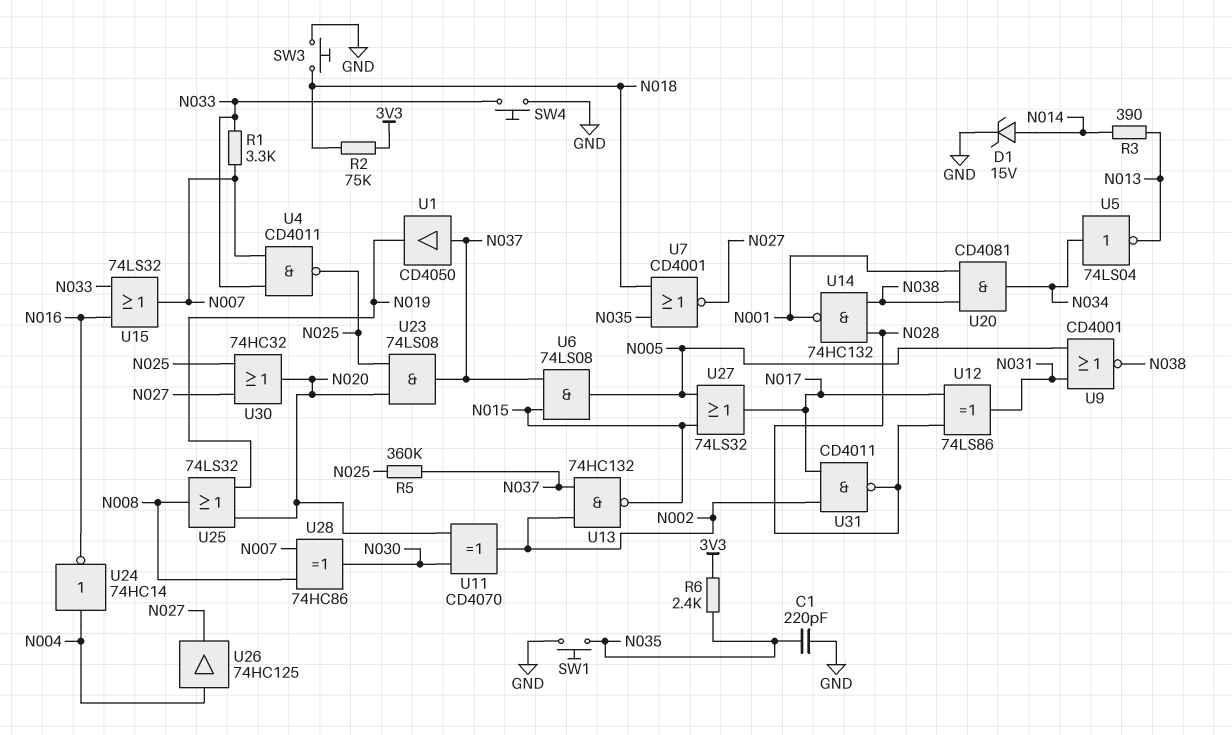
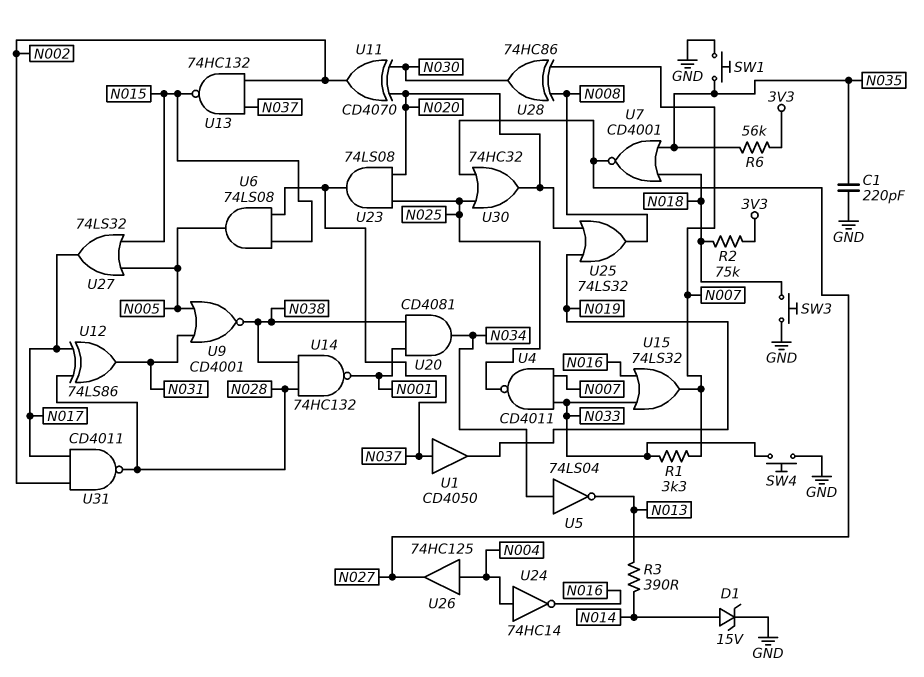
R5: 360k (N025, N037) -> none
R6: 2.4k (3V3, N035) -> 56k (3V3, N035)

